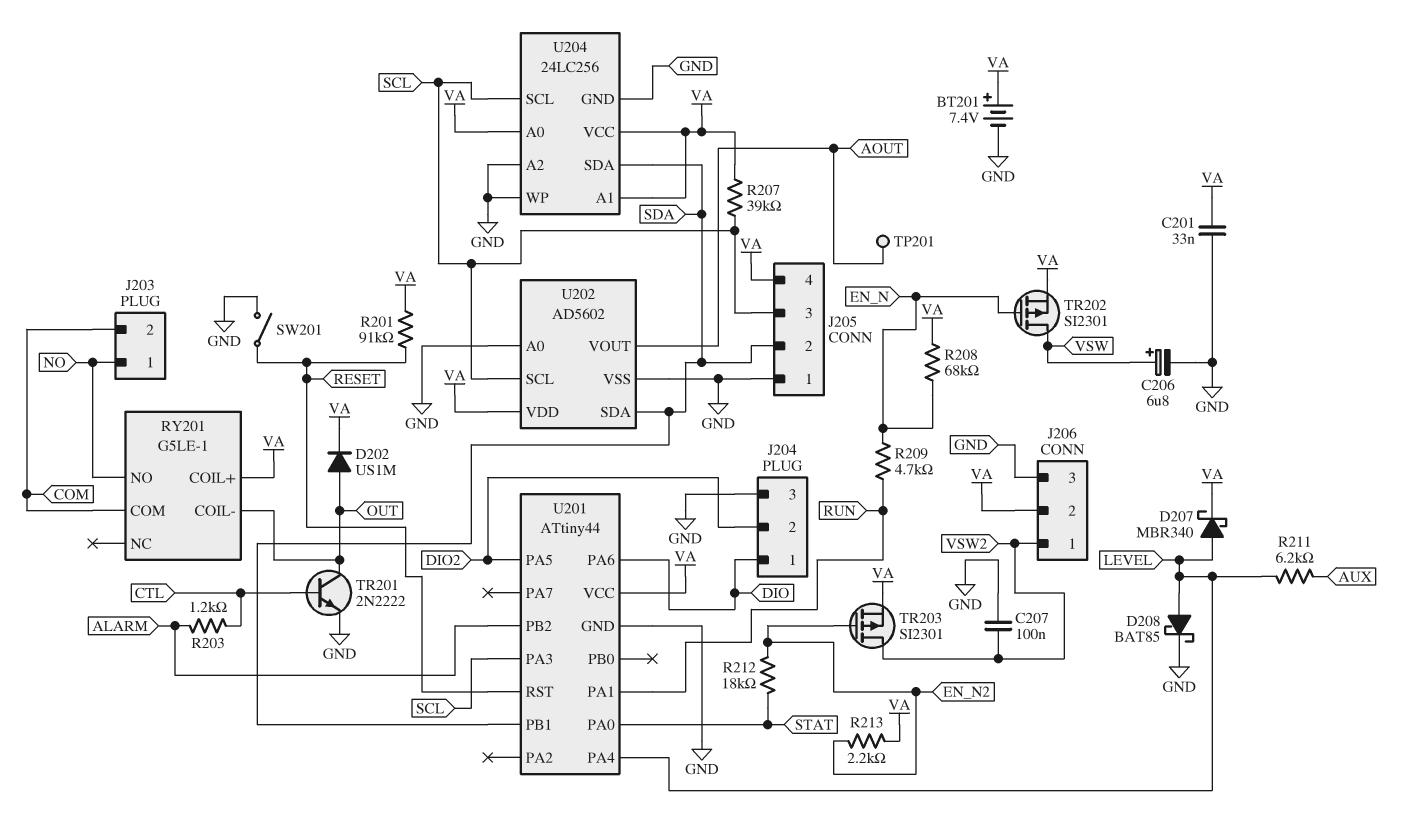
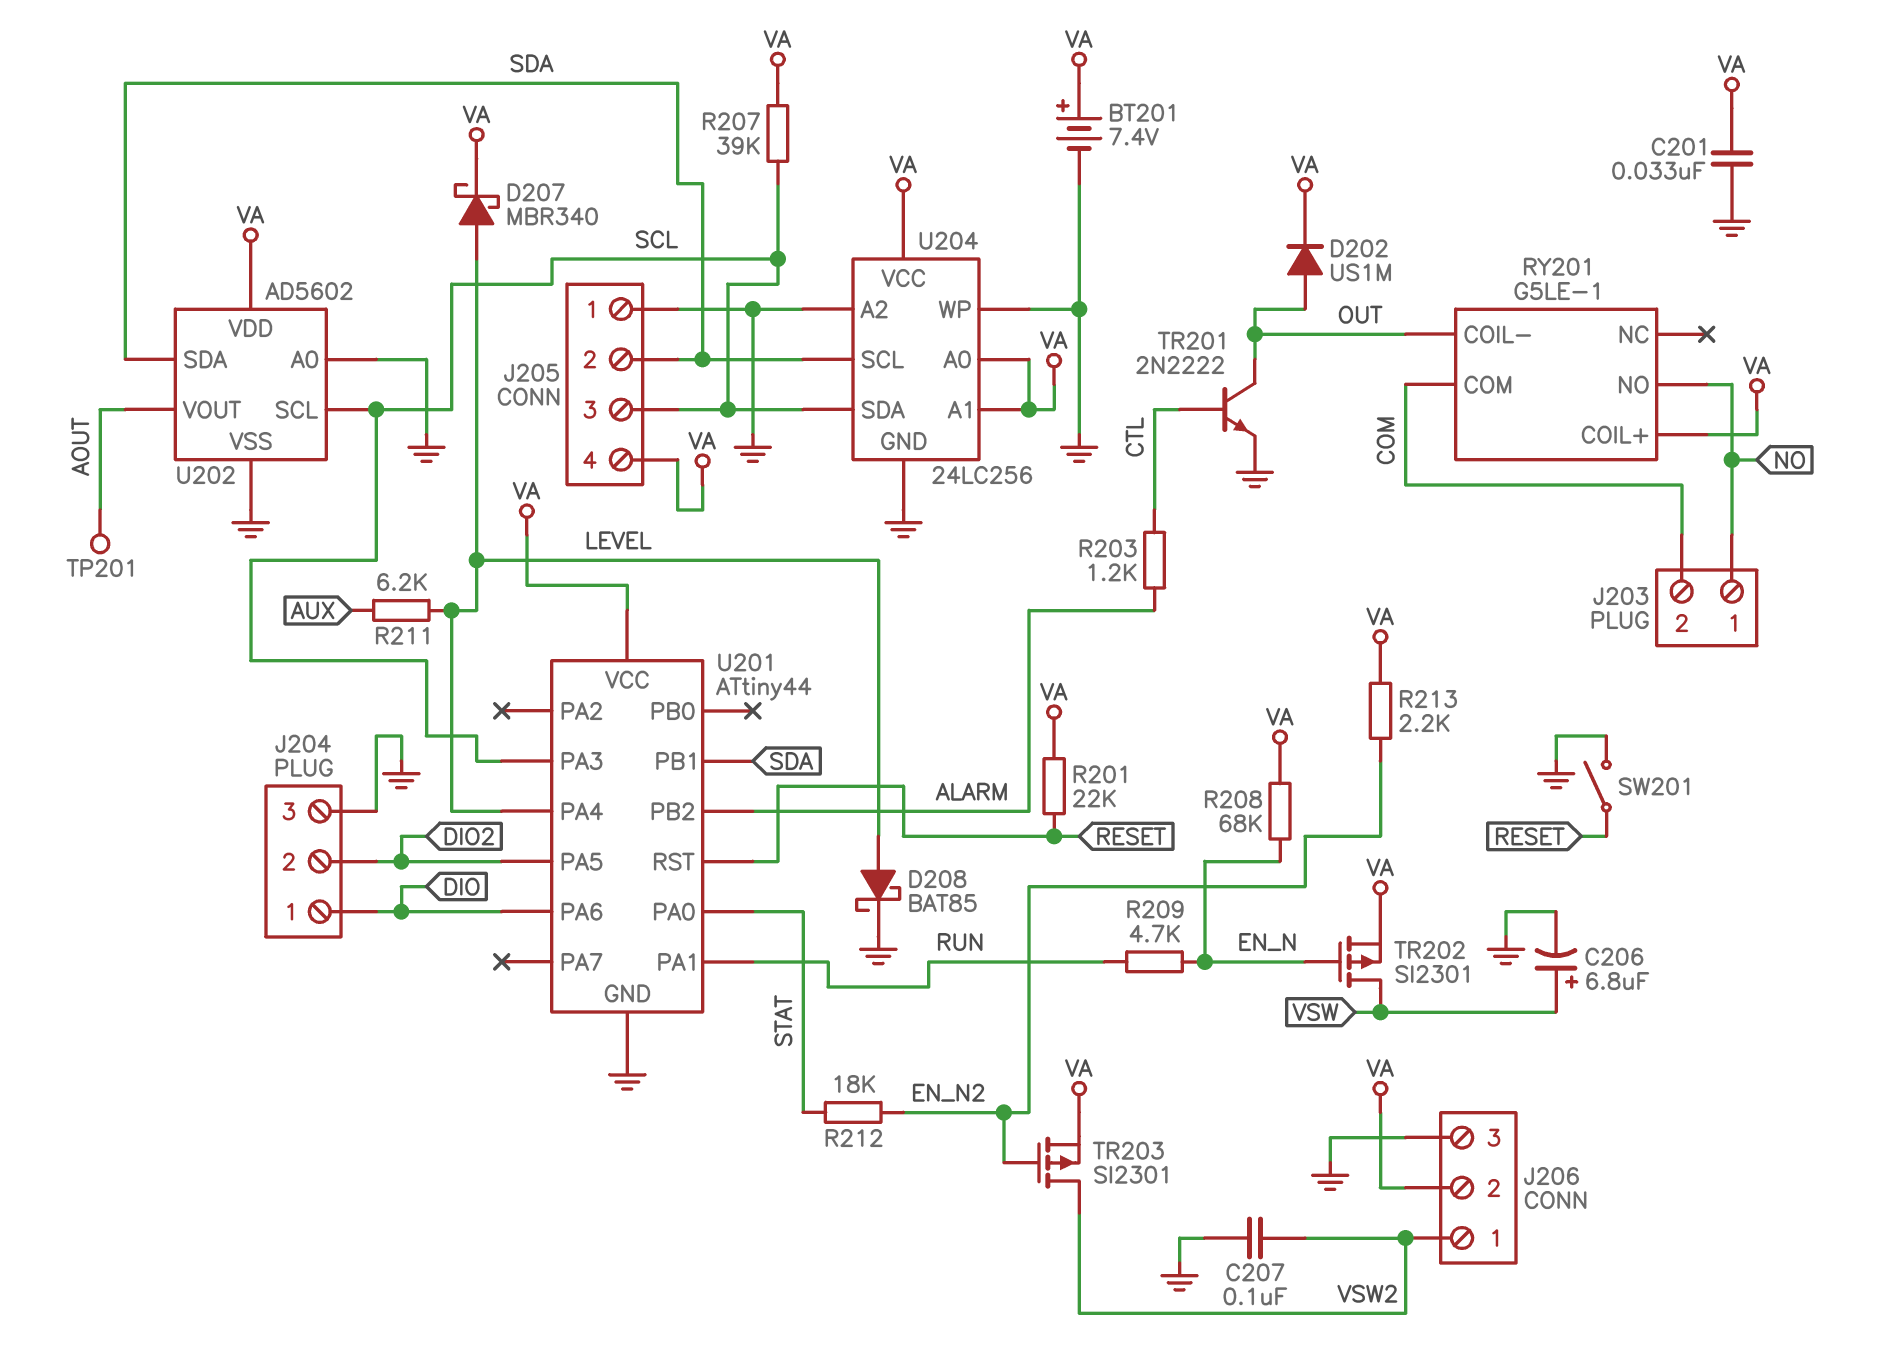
R201: 91k (RESET, VA) -> 22k (RESET, VA)
U204 pin SCL: SCL -> SDA
U204 pin SDA: SDA -> SCL

